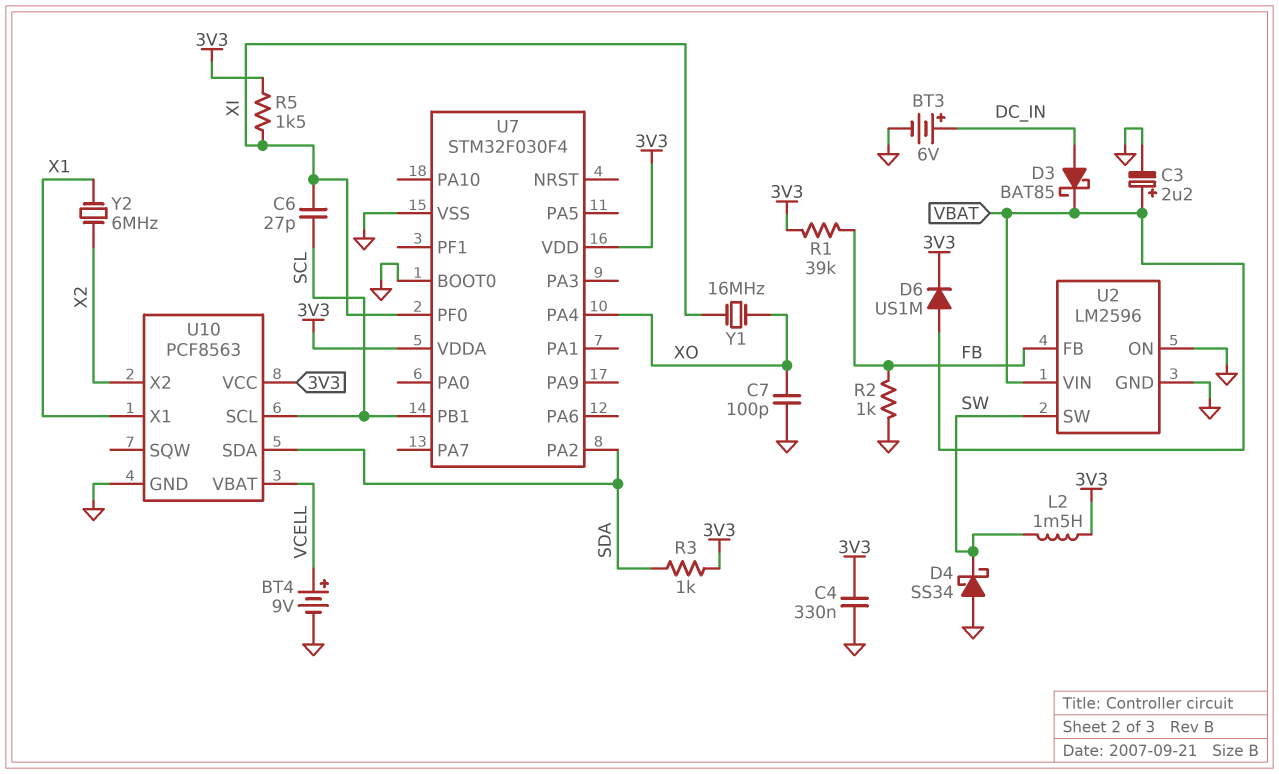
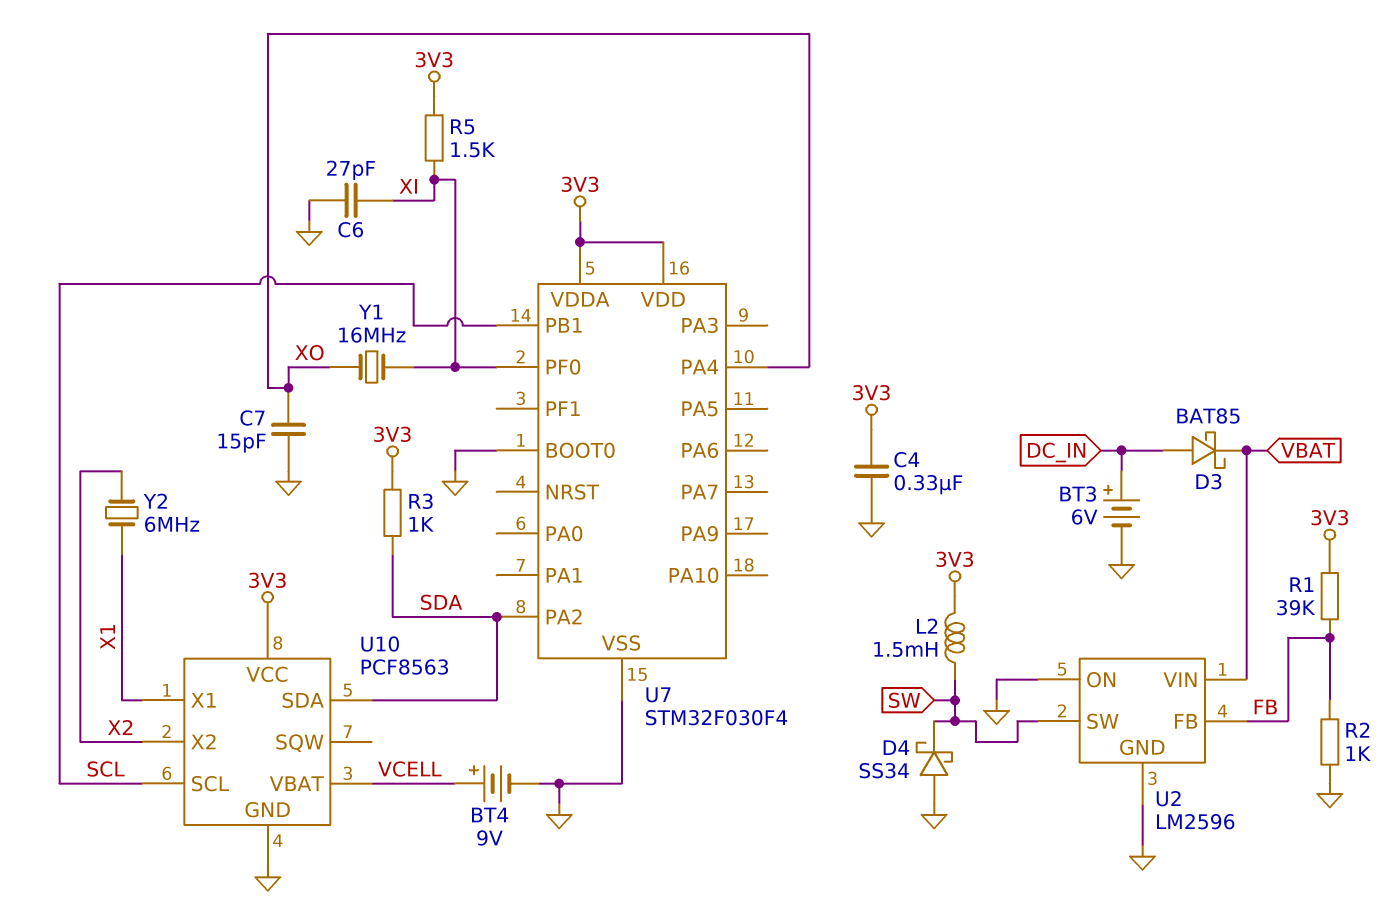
C3: 2.2uF (plus VBAT, minus GND) -> none
C6: 27pF (SCL, XI) -> 27pF (GND, XI)
C7: 100pF (GND, XO) -> 15pF (GND, XO)
D6: diode US1M (A VBAT, K 3V3) -> none

